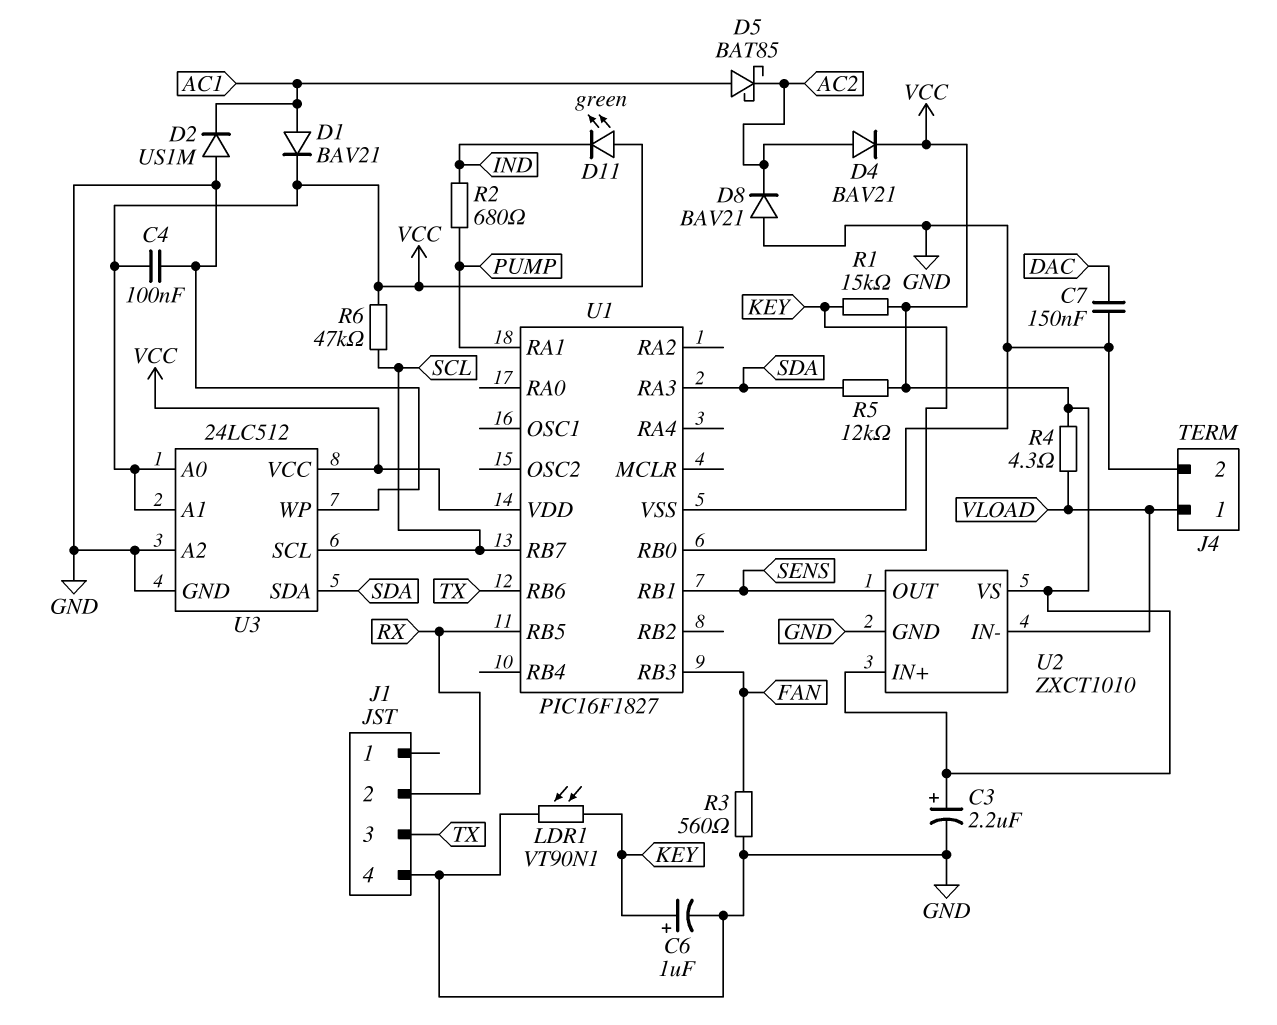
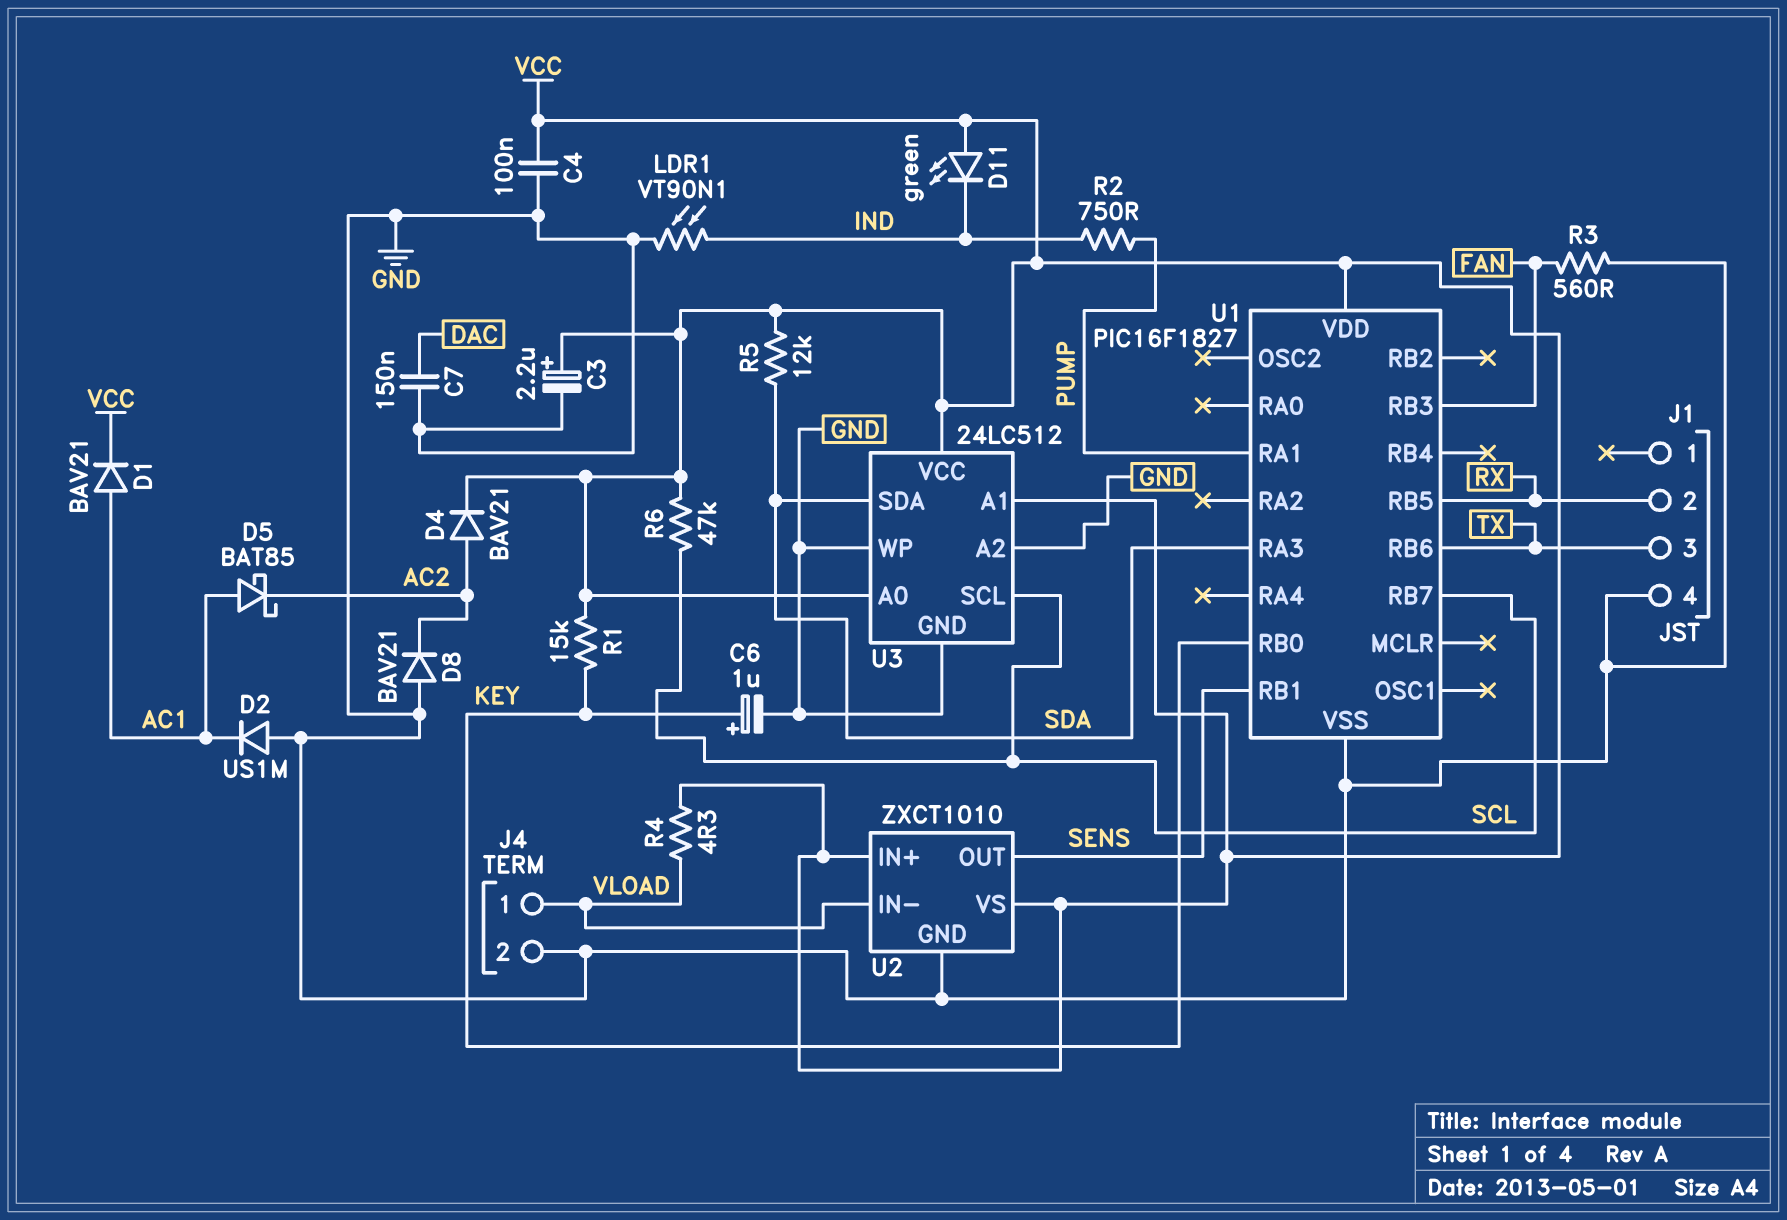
LDR1: VT90N1 (GND, KEY) -> VT90N1 (GND, IND)
R2: 680 (IND, PUMP) -> 750 (IND, PUMP)

